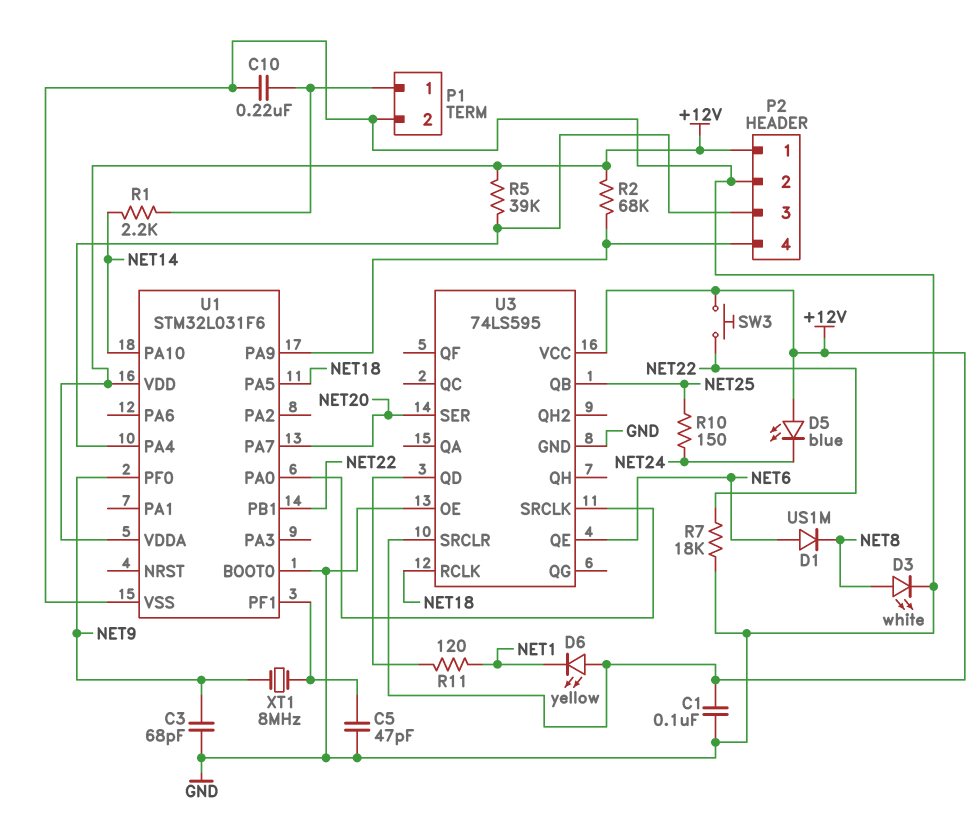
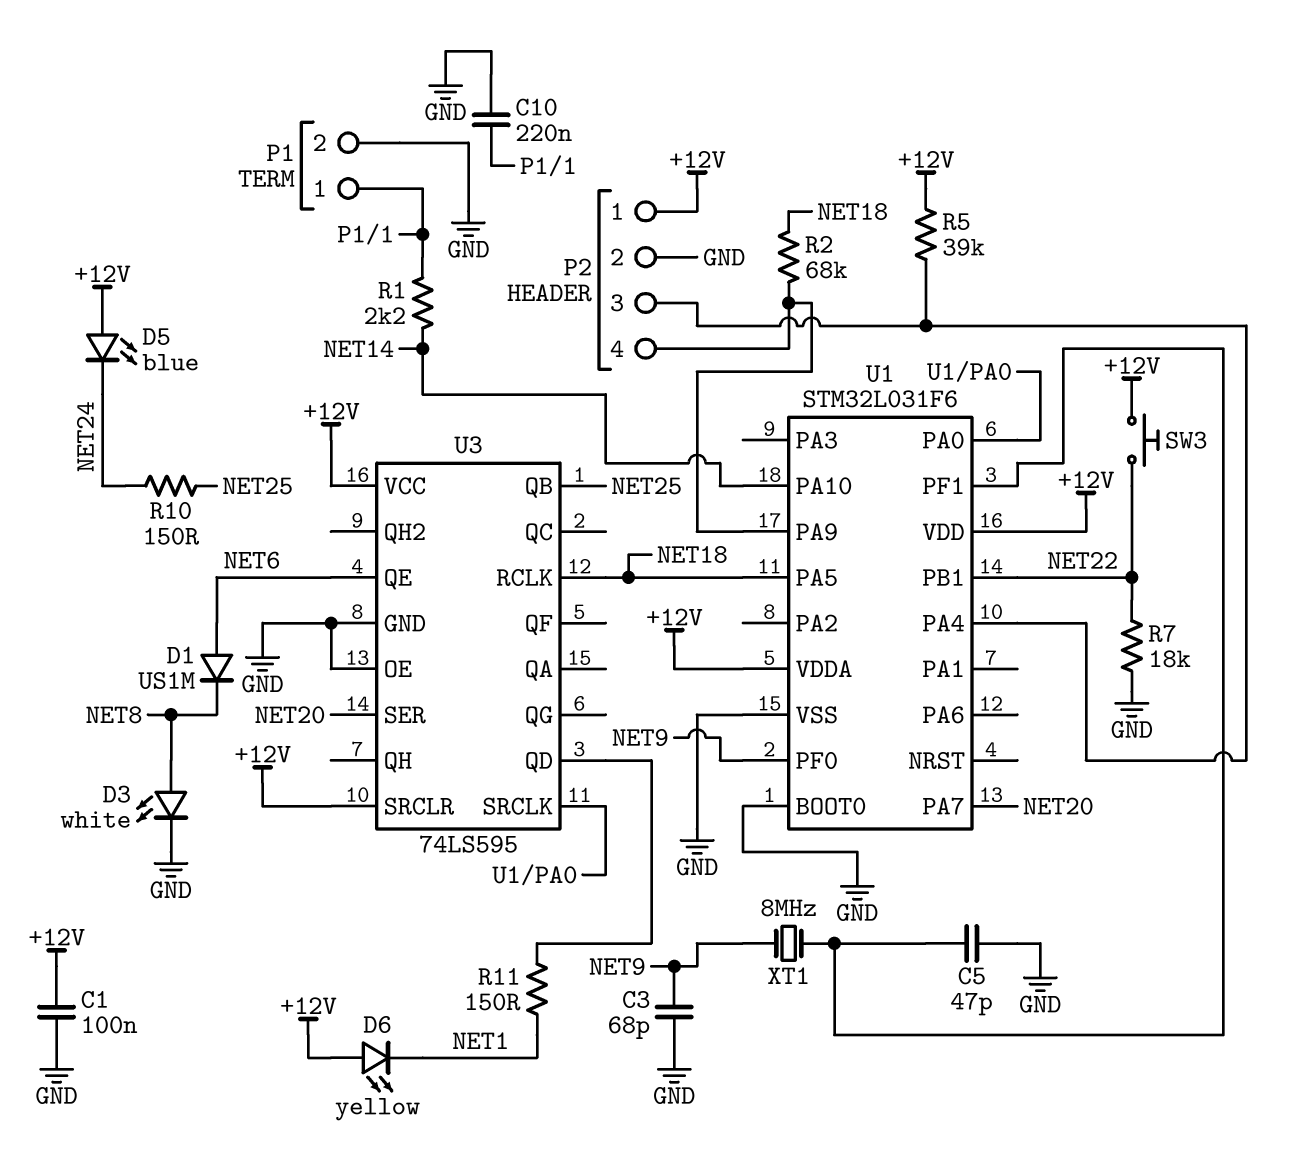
R2: 68k (+12V, P2/4) -> 68k (NET18, P2/4)
R11: 120 (NET1, U3/QD) -> 150 (NET1, U3/QD)

